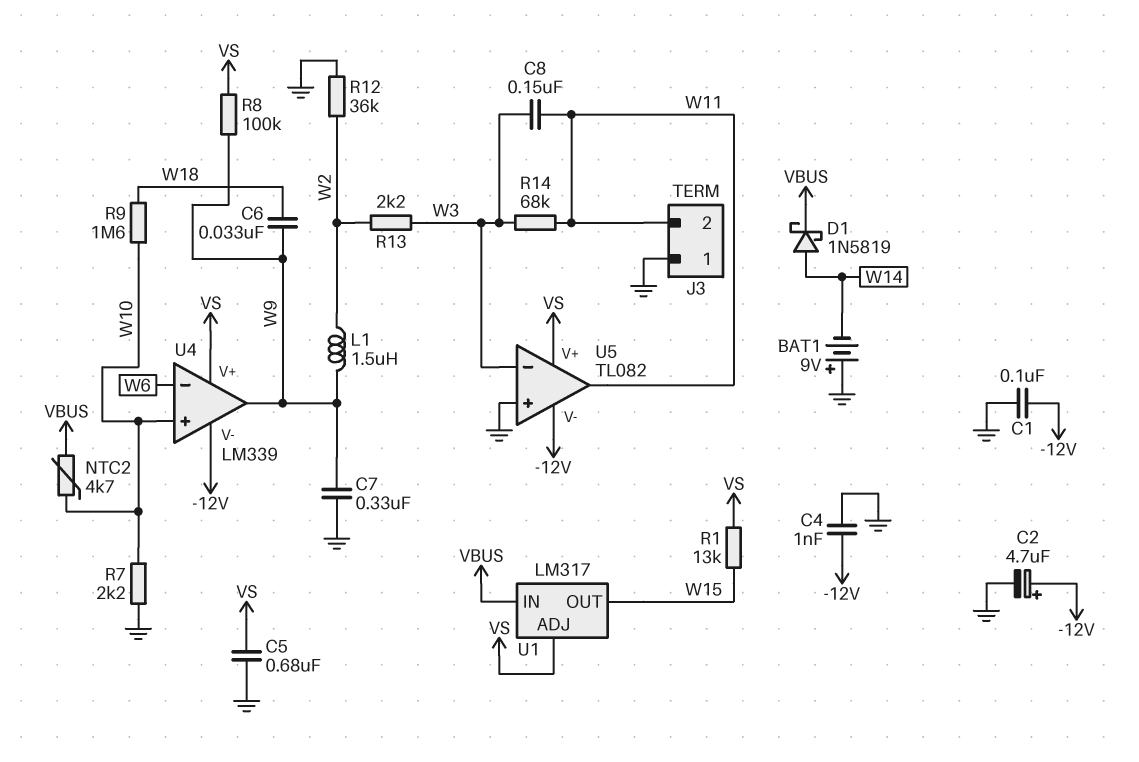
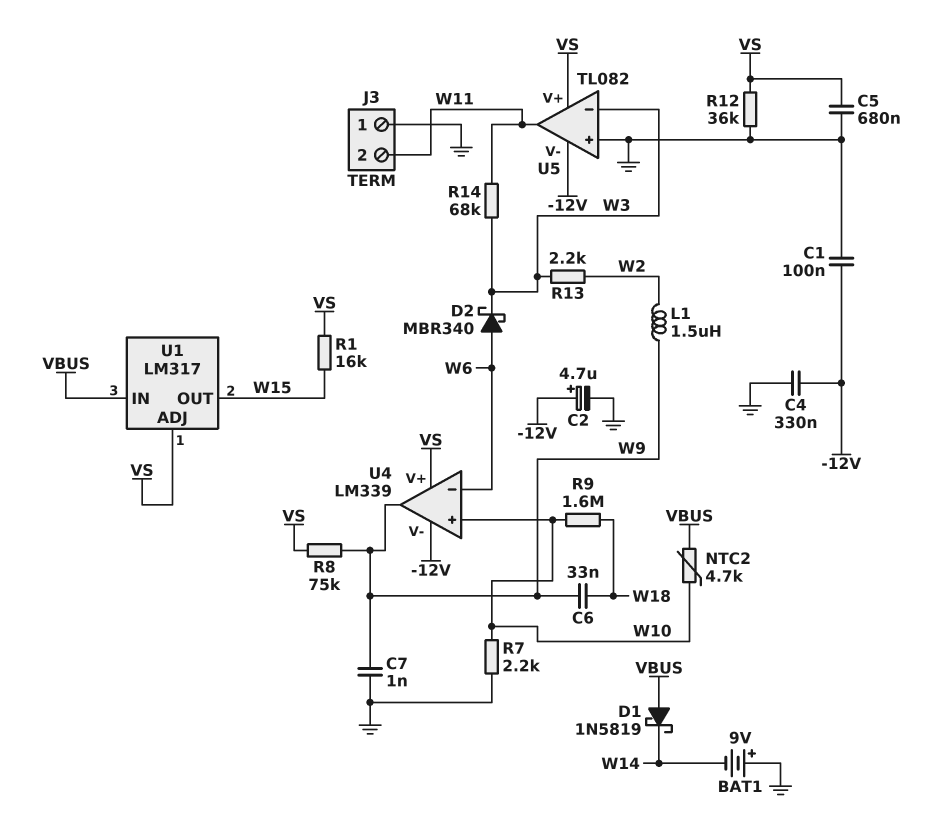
C4: 1nF (-12V, GND) -> 330nF (-12V, GND)
C7: 330nF (GND, W9) -> 1nF (GND, W9)
C8: 150nF (W3, W11) -> none
D1: schottky 1N5819 (A W14, K VBUS) -> schottky 1N5819 (A VBUS, K W14)
D2: none -> schottky MBR340 (A W6, K W3)
R1: 13k (VS, W15) -> 16k (VS, W15)
R8: 100k (VS, W9) -> 75k (VS, W9)
R12: 36k (GND, W2) -> 36k (GND, VS)

